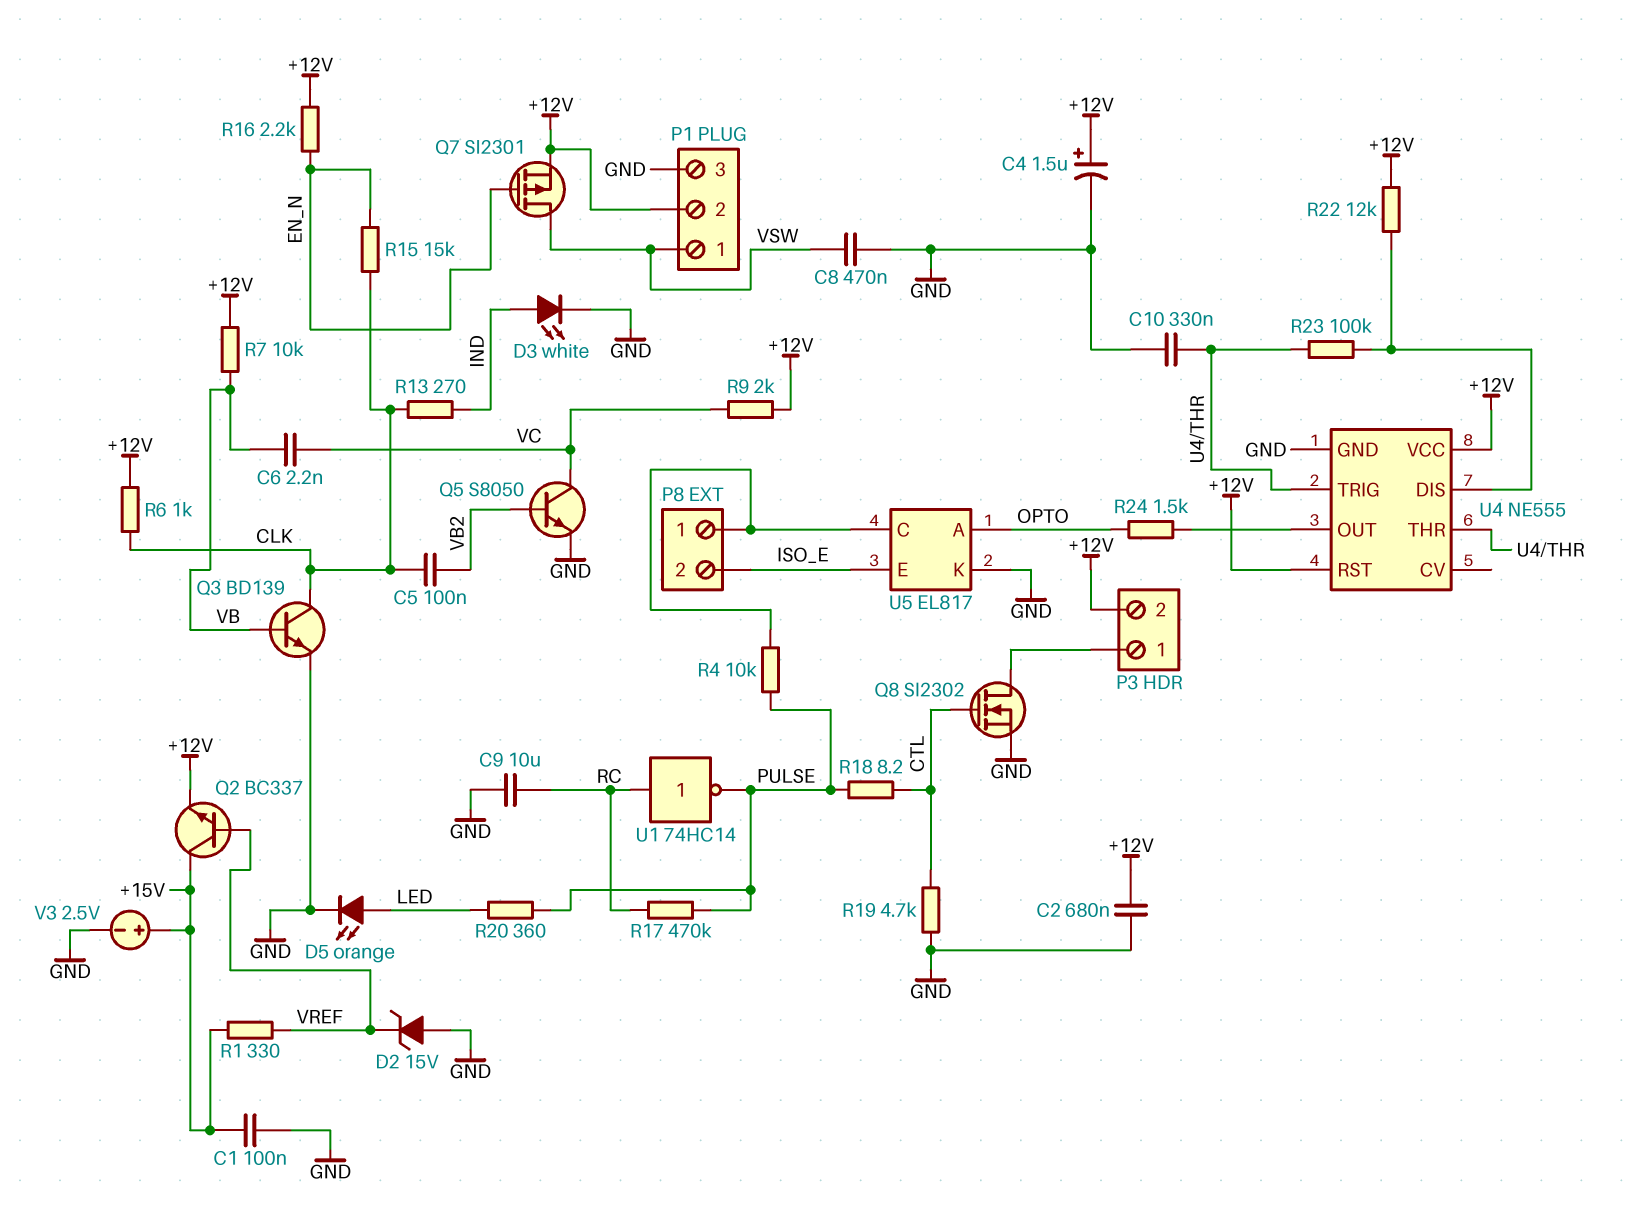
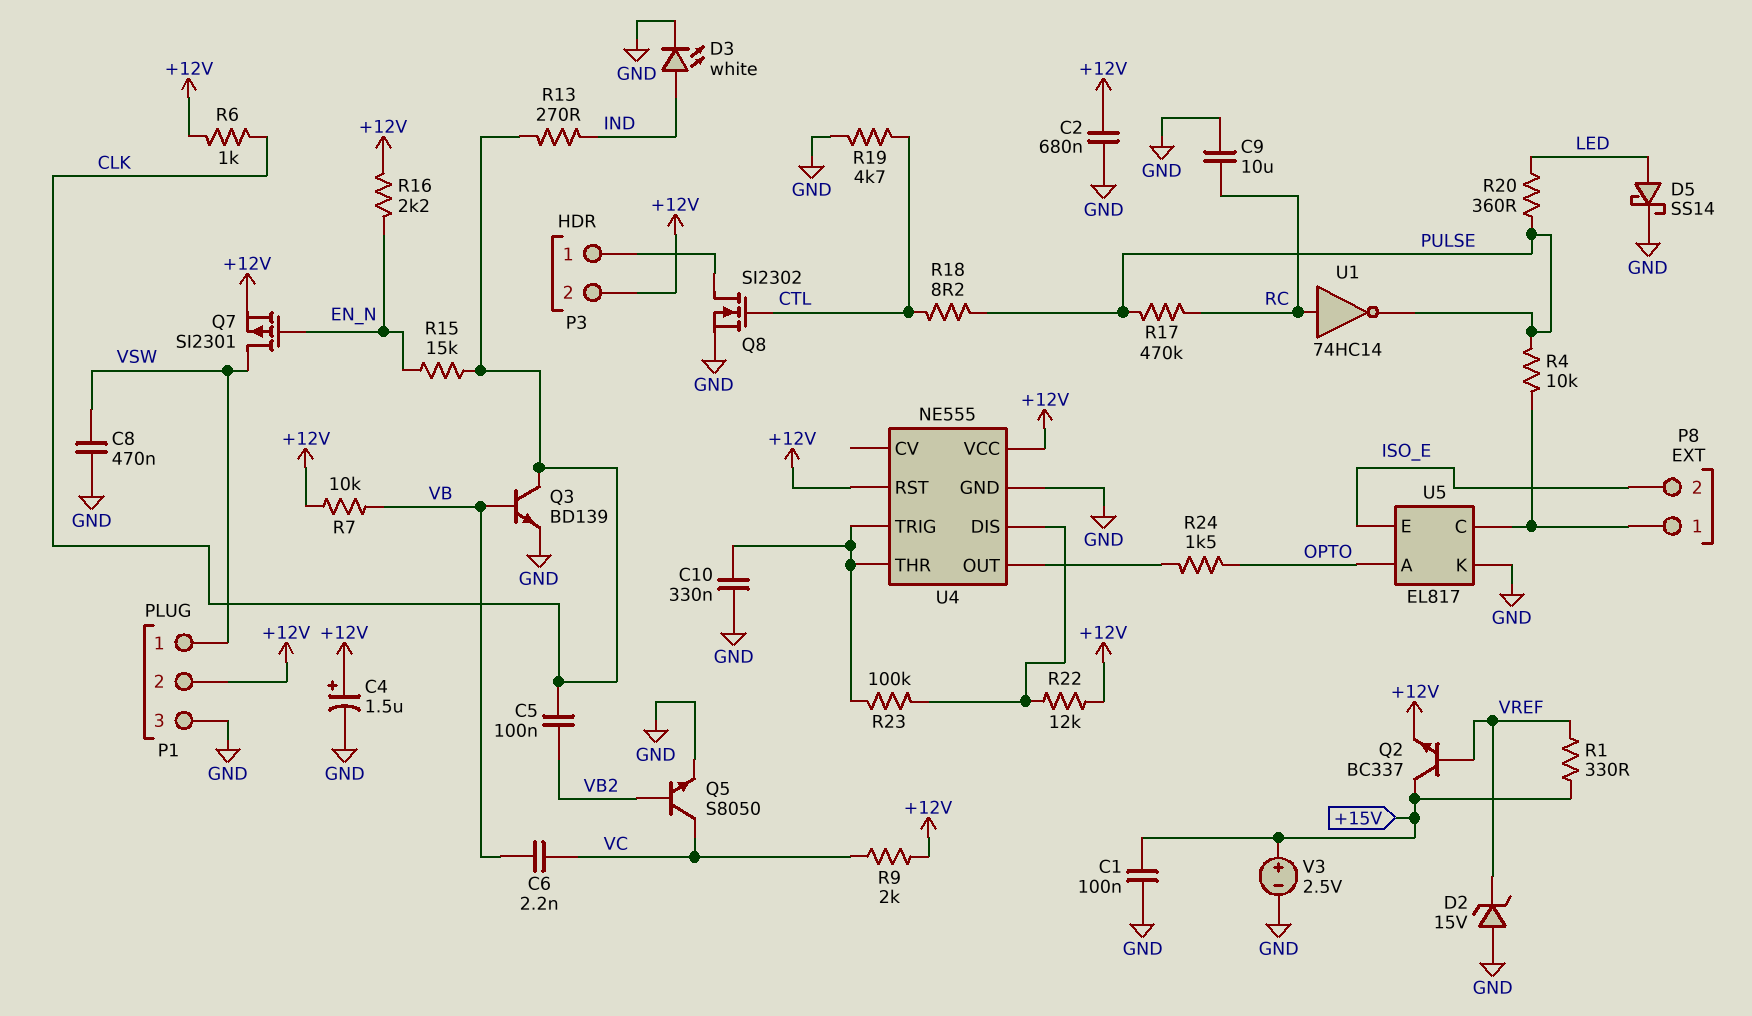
D5: LED orange (A LED, K GND) -> schottky SS14 (A LED, K GND)

